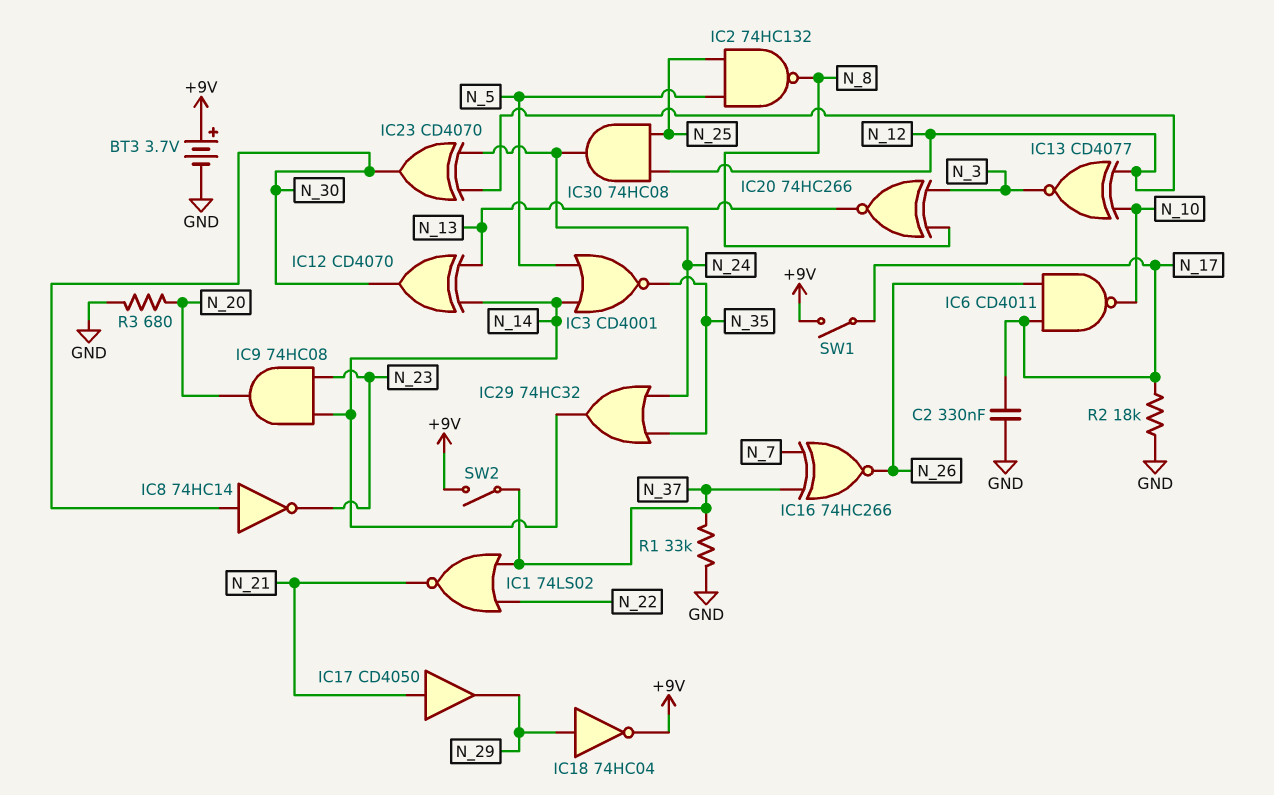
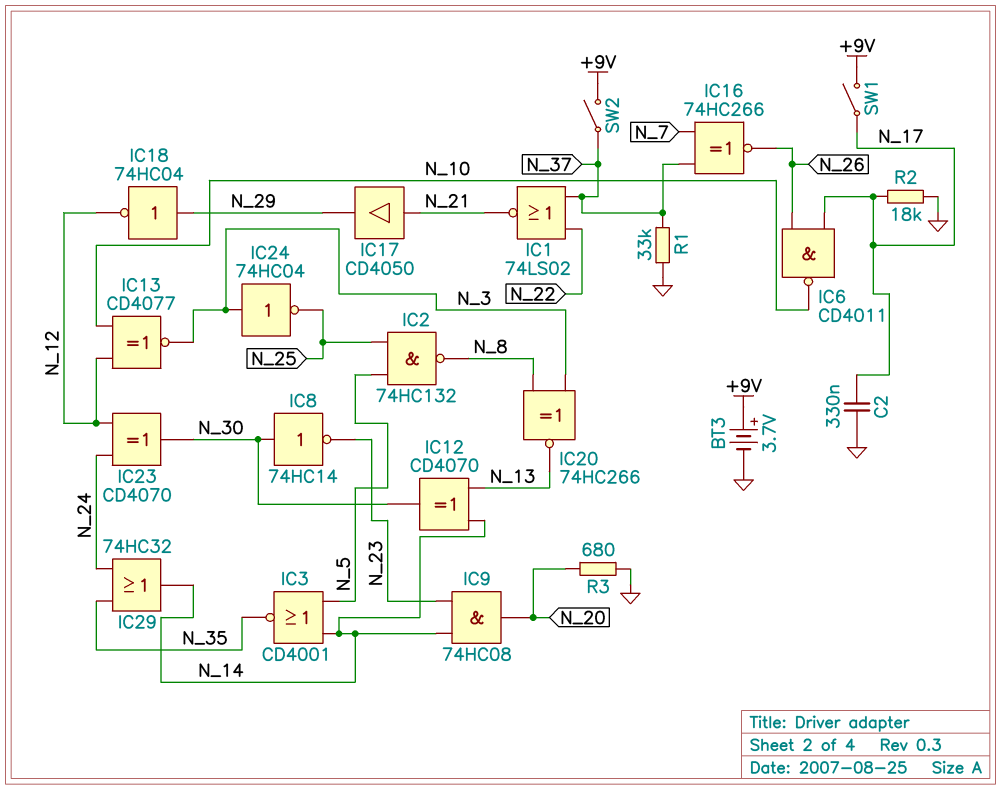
IC18: NOT 74HC04 (in N_29, out +9V) -> NOT 74HC04 (in N_29, out N_12)
IC24: none -> NOT 74HC04 (in N_3, out N_25)
IC30: AND 74HC08 (in N_12, in N_25, out N_24) -> none

